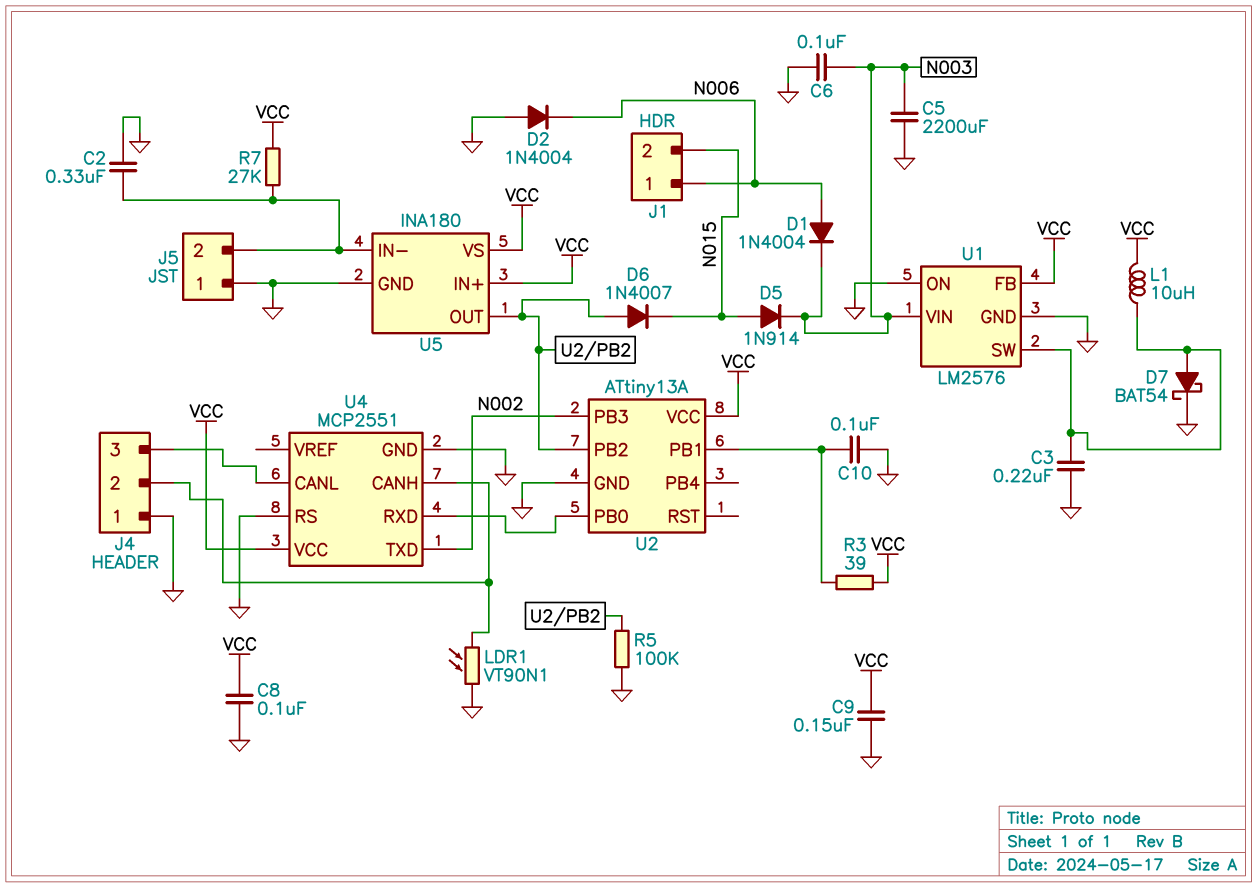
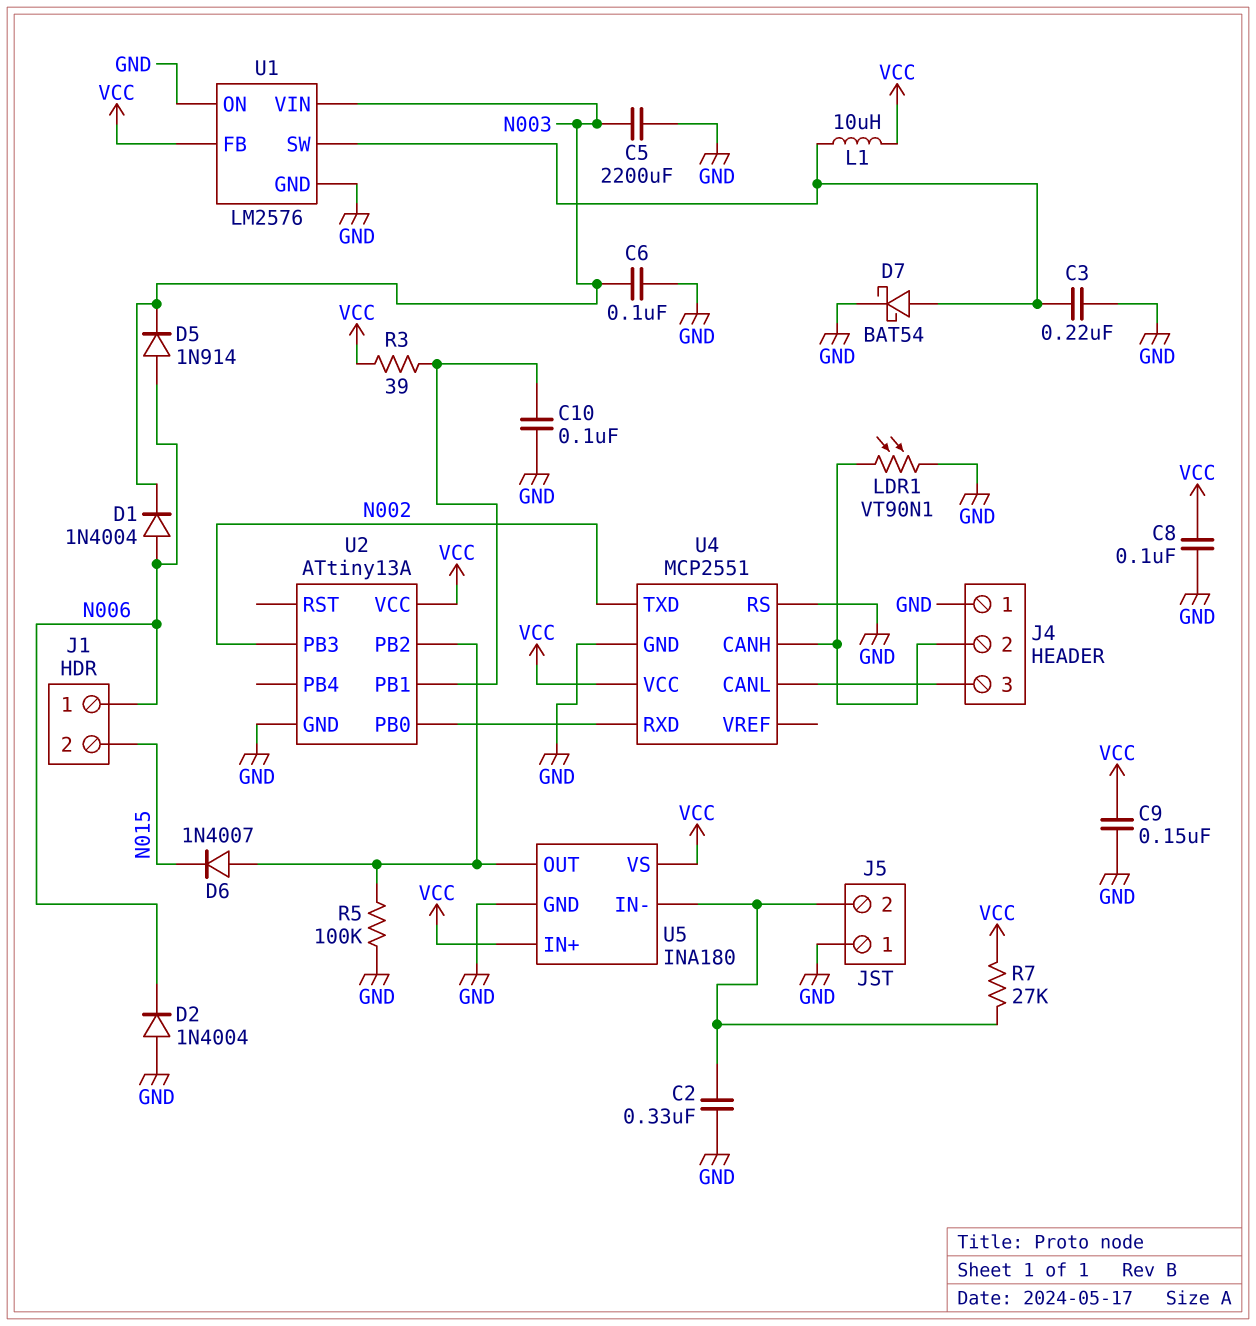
D5: diode 1N914 (A N015, K N003) -> diode 1N914 (A N006, K N003)

